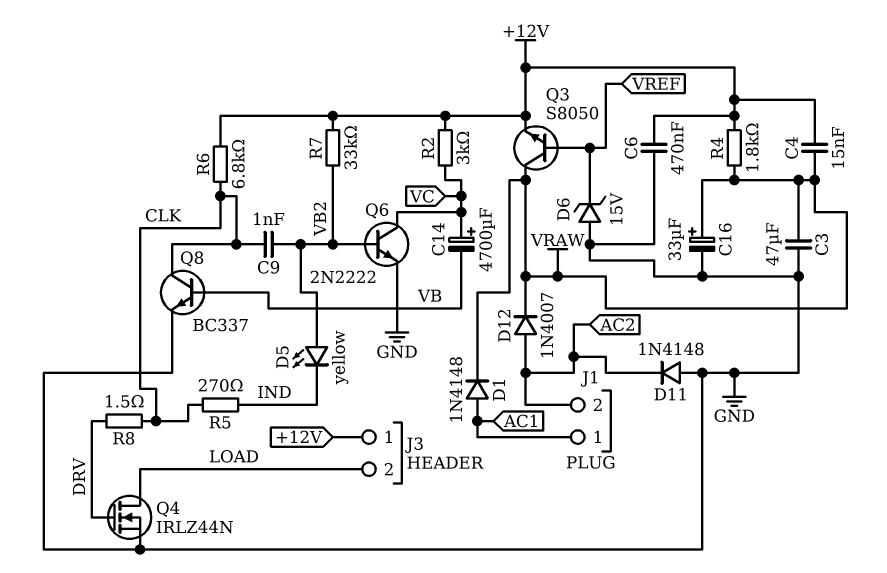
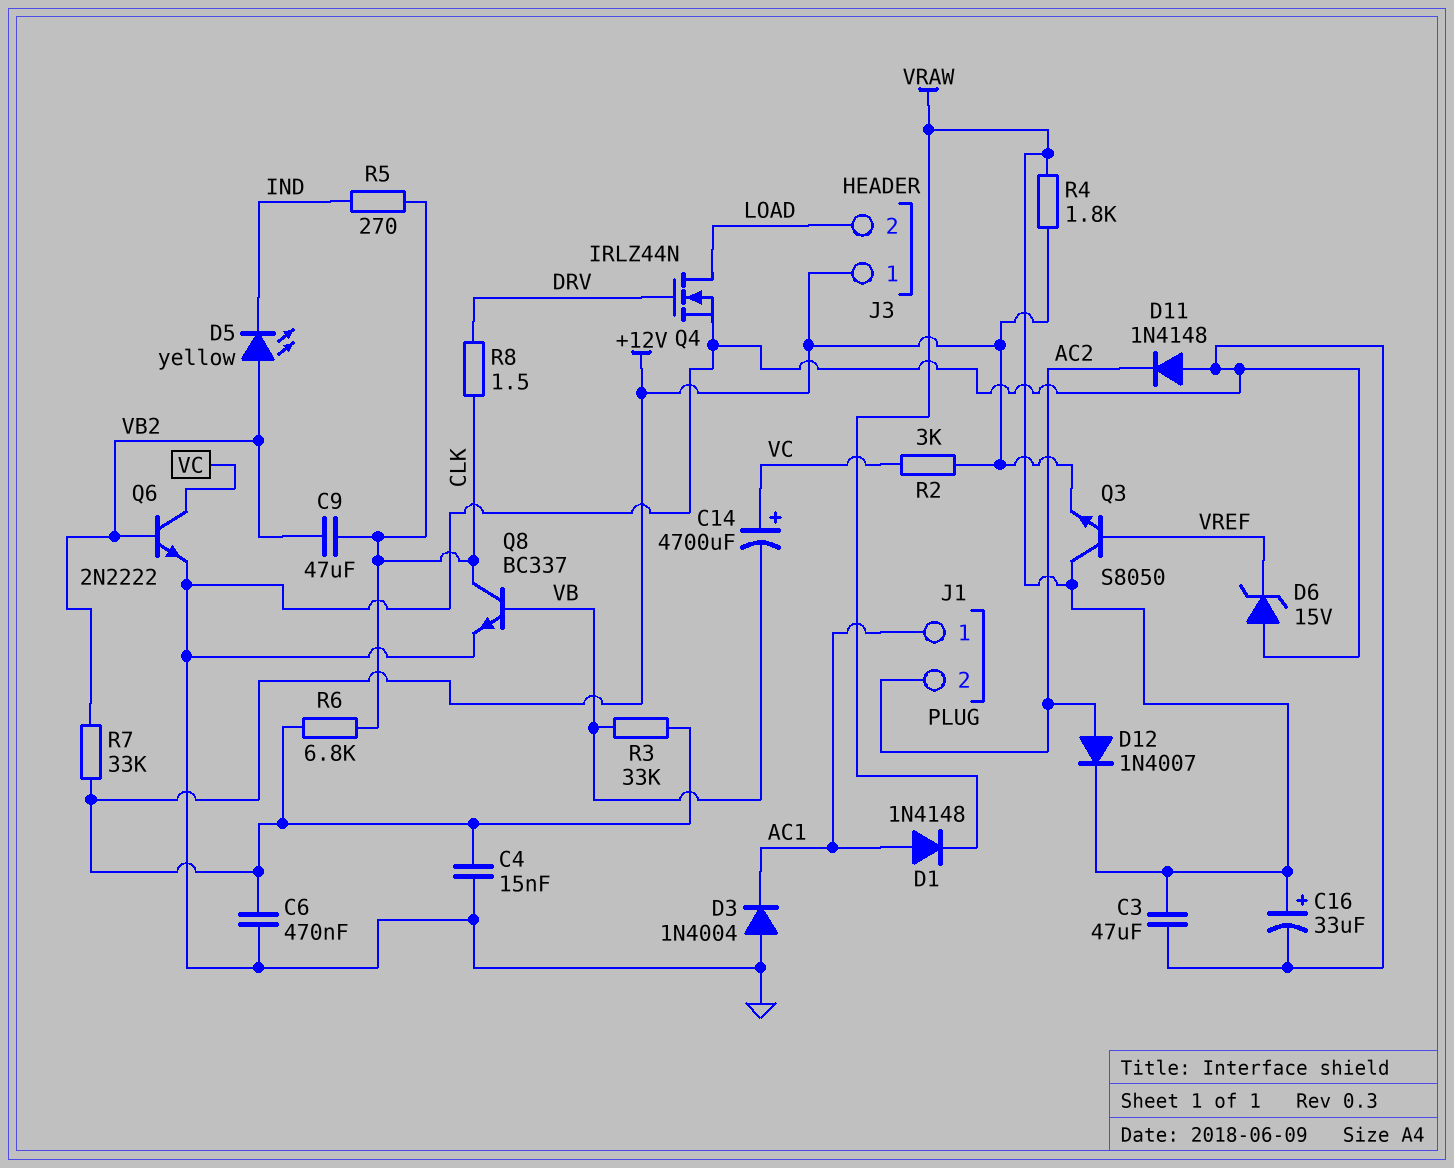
C4: 15nF (+12V, VRAW) -> 15nF (+12V, GND)
C9: 1nF (CLK, VB2) -> 47uF (CLK, VB2)
D3: none -> diode 1N4004 (A GND, K AC1)
R3: none -> 33k (+12V, VB)

